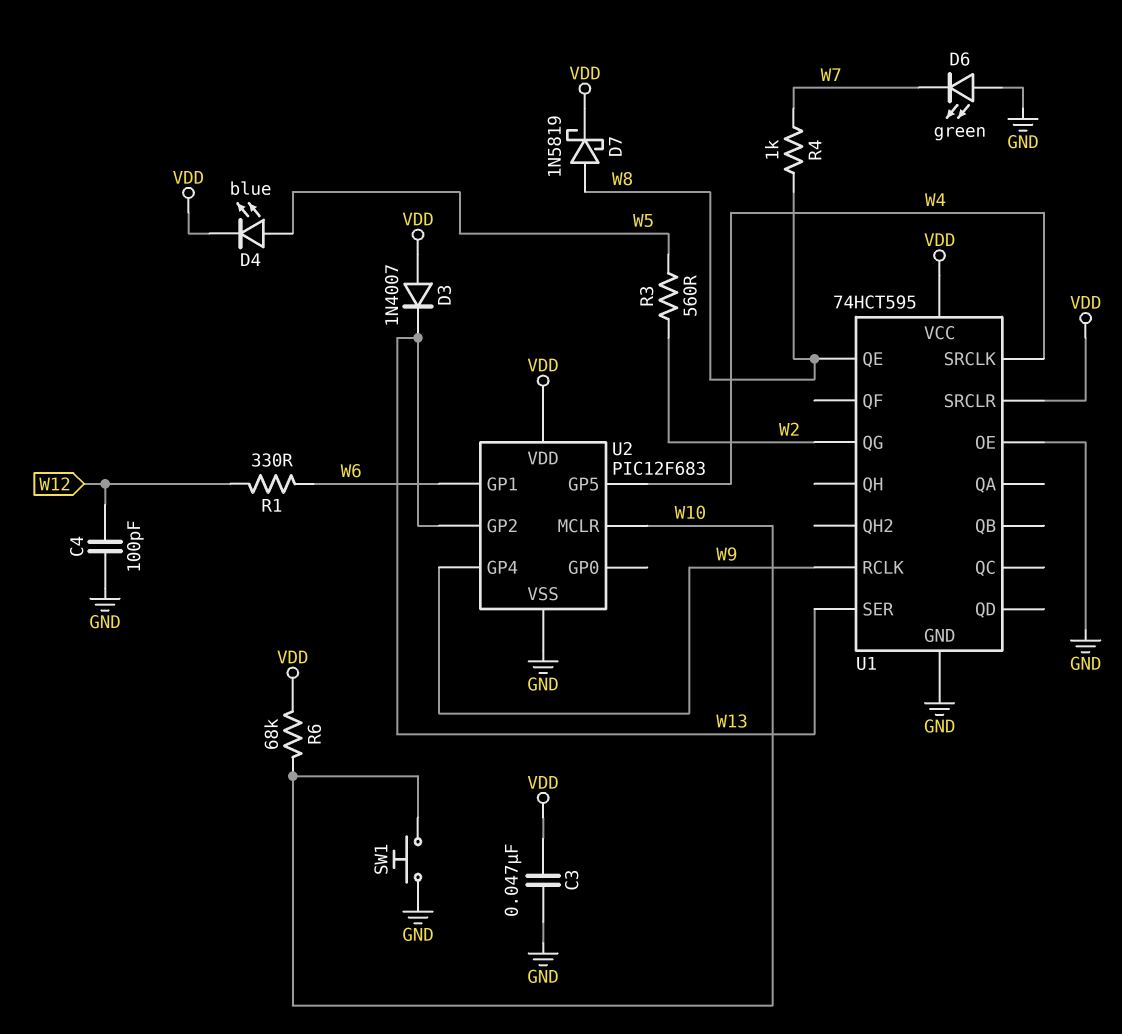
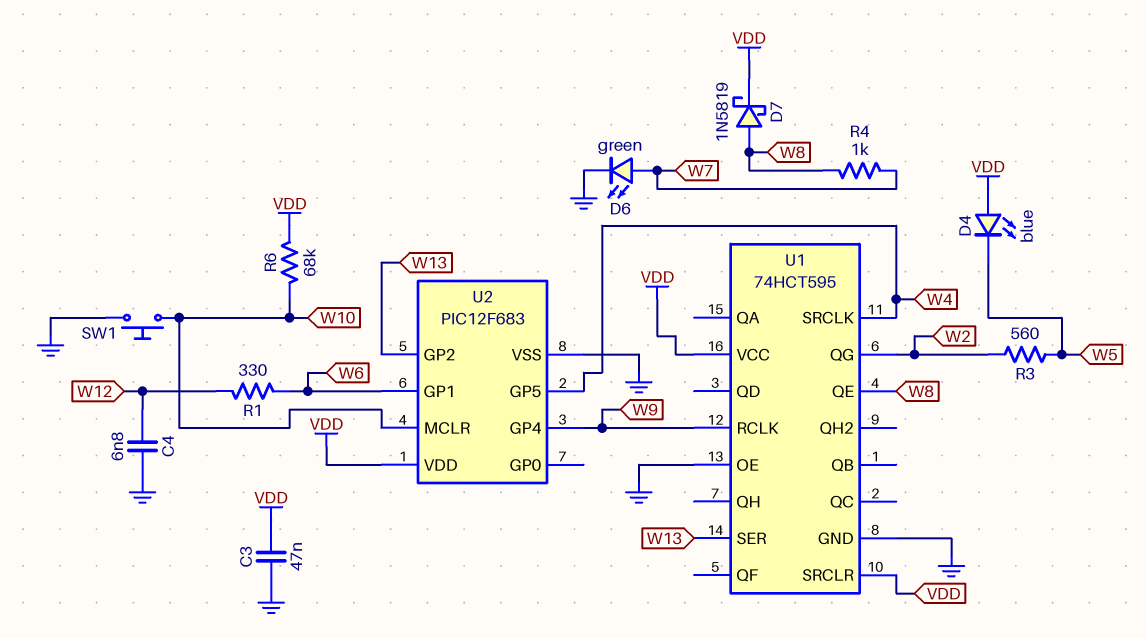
C4: 100pF (GND, W12) -> 6.8nF (GND, W12)
D3: diode 1N4007 (A VDD, K W13) -> none
D4: LED blue (A W5, K VDD) -> LED blue (A VDD, K W5)
D6: LED green (A GND, K W7) -> LED green (A W7, K GND)

